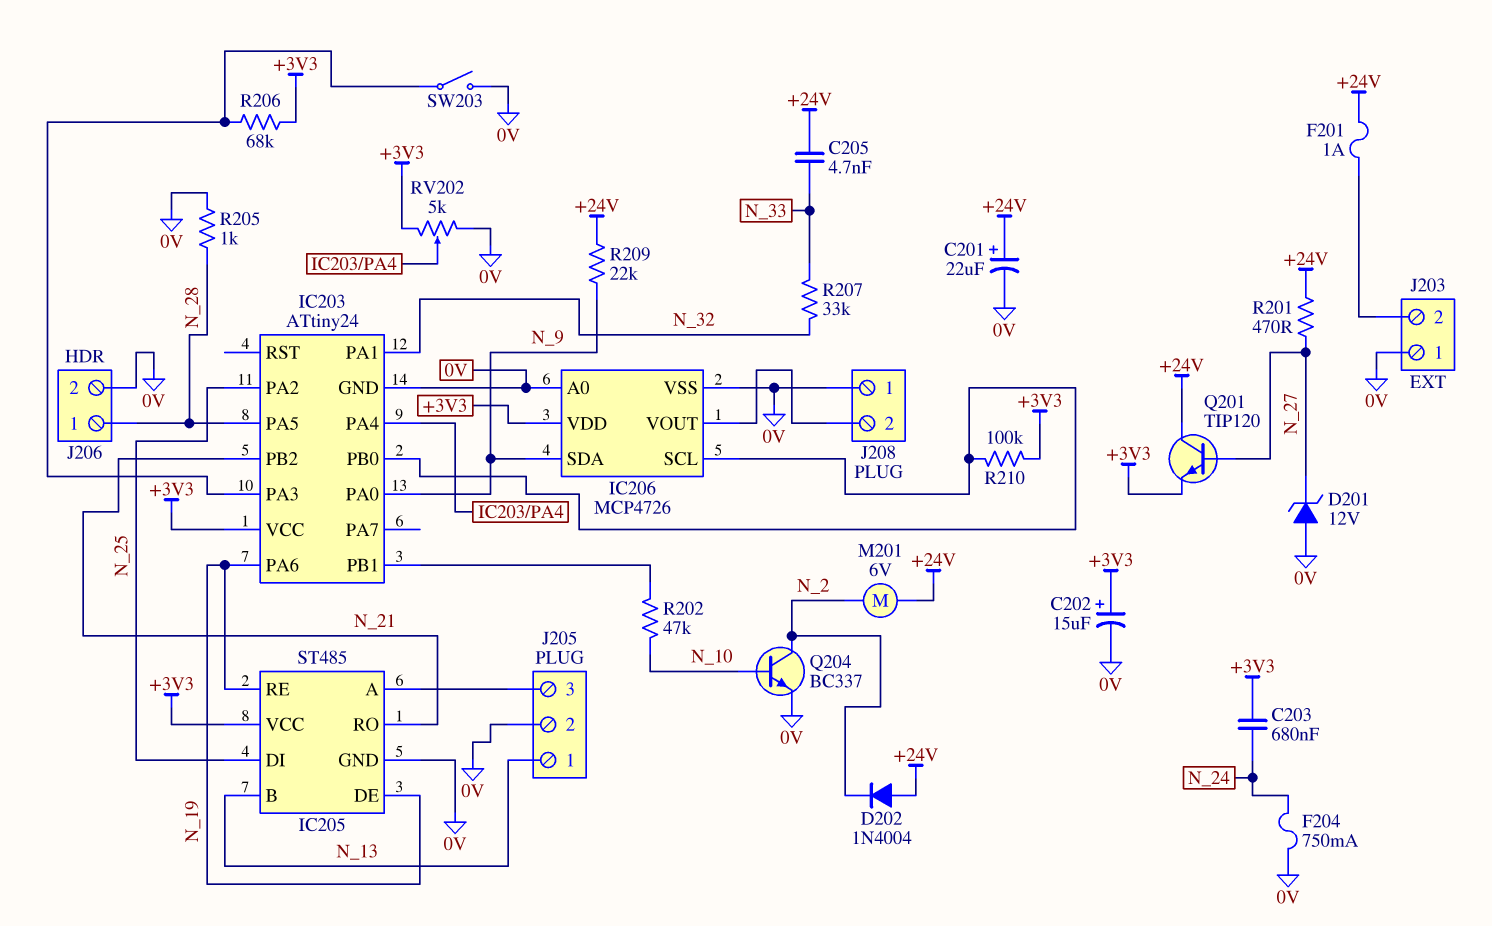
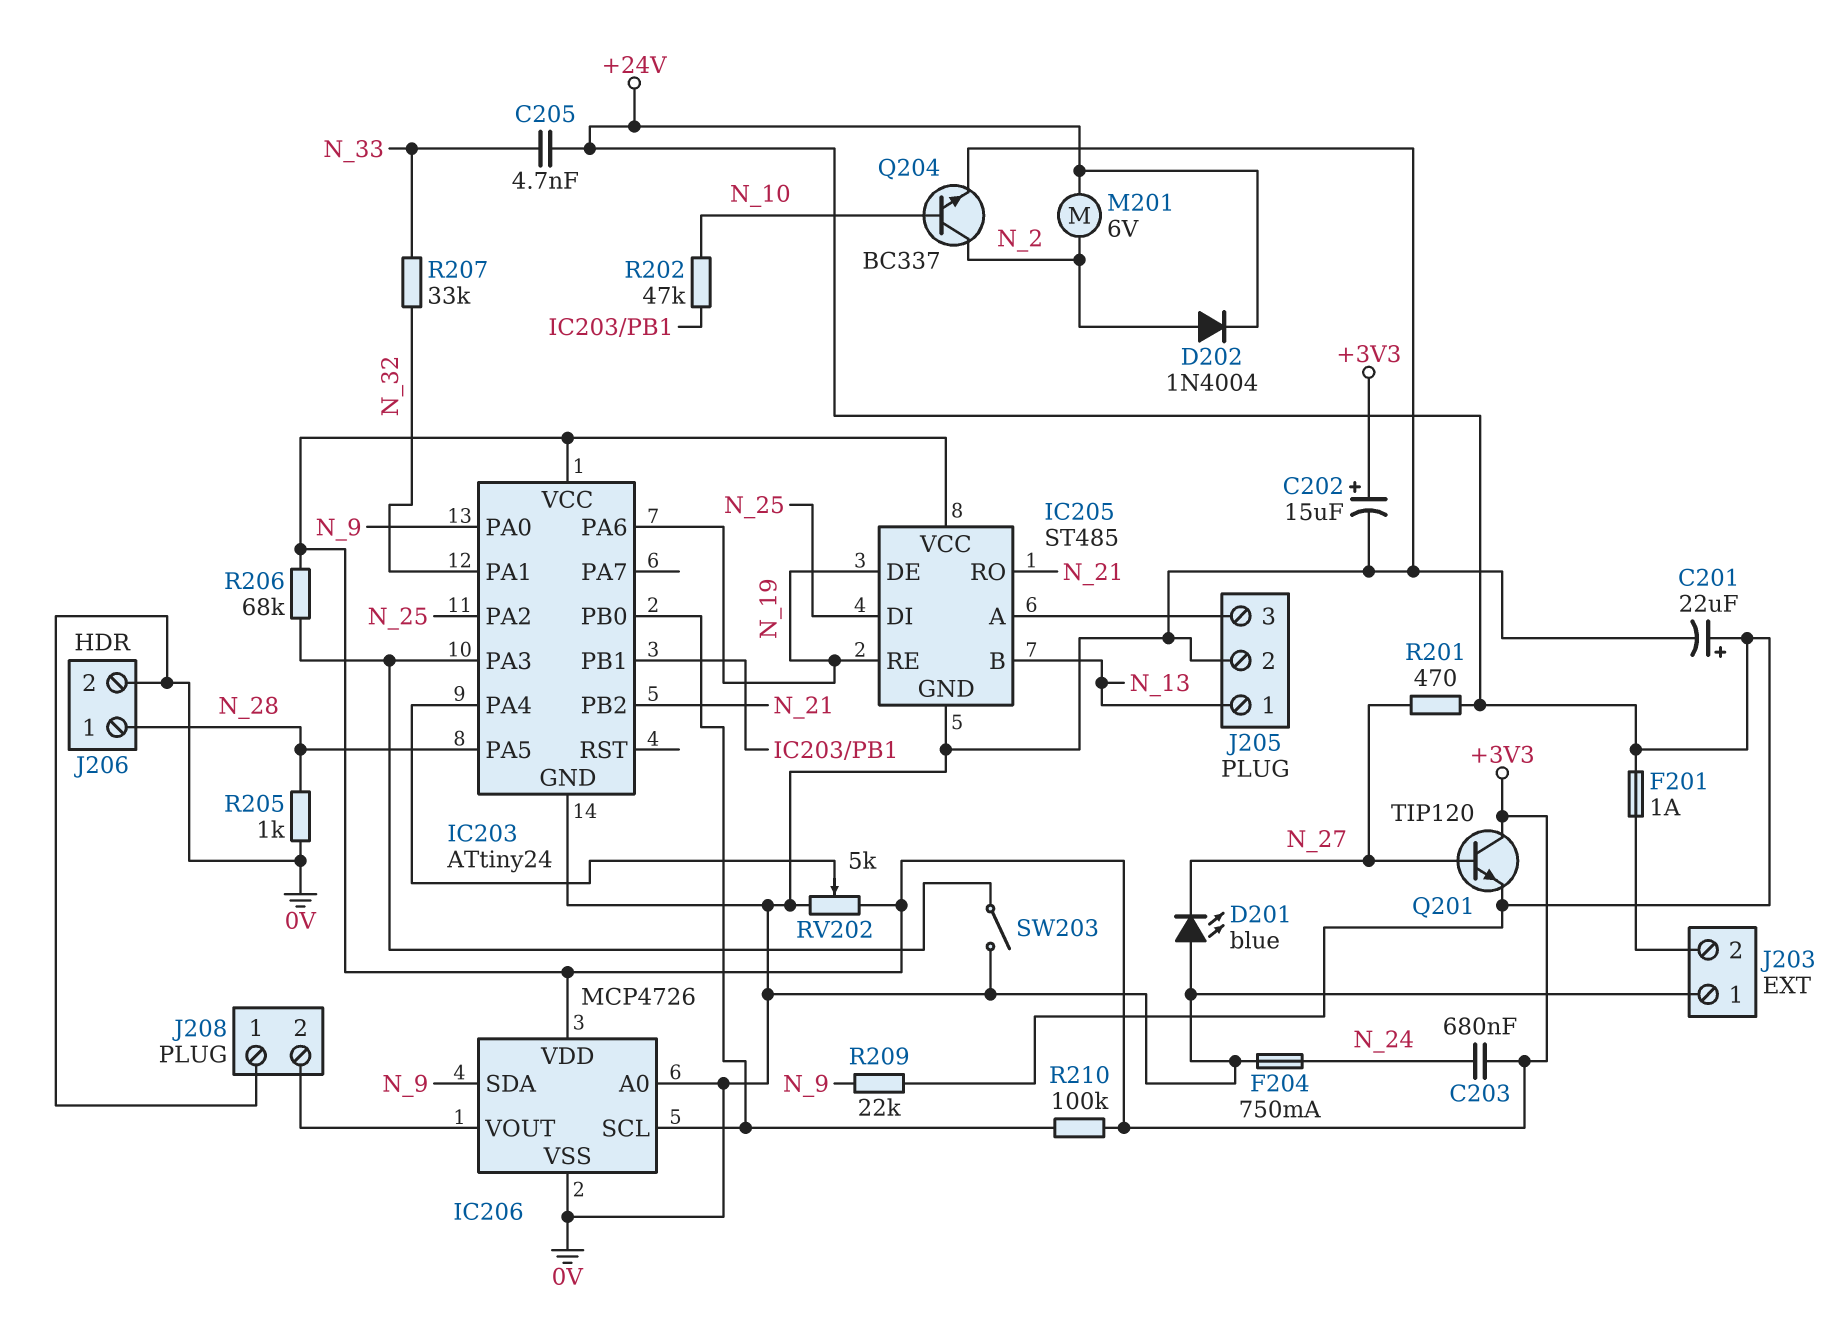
D201: zener 12V (A 0V, K N_27) -> LED blue (A 0V, K N_27)
D202: diode 1N4004 (A +24V, K N_2) -> diode 1N4004 (A N_2, K +24V)
Q201: NPN TIP120 (B N_27, C +24V, E +3V3) -> NPN TIP120 (B N_27, C +3V3, E +24V)

